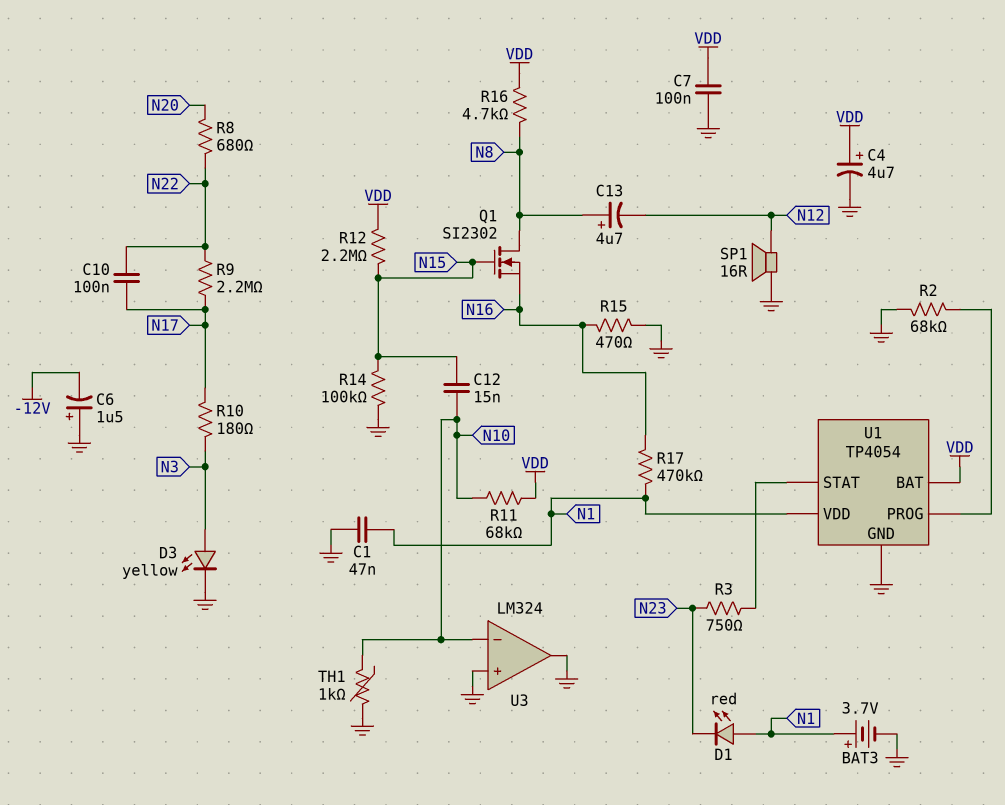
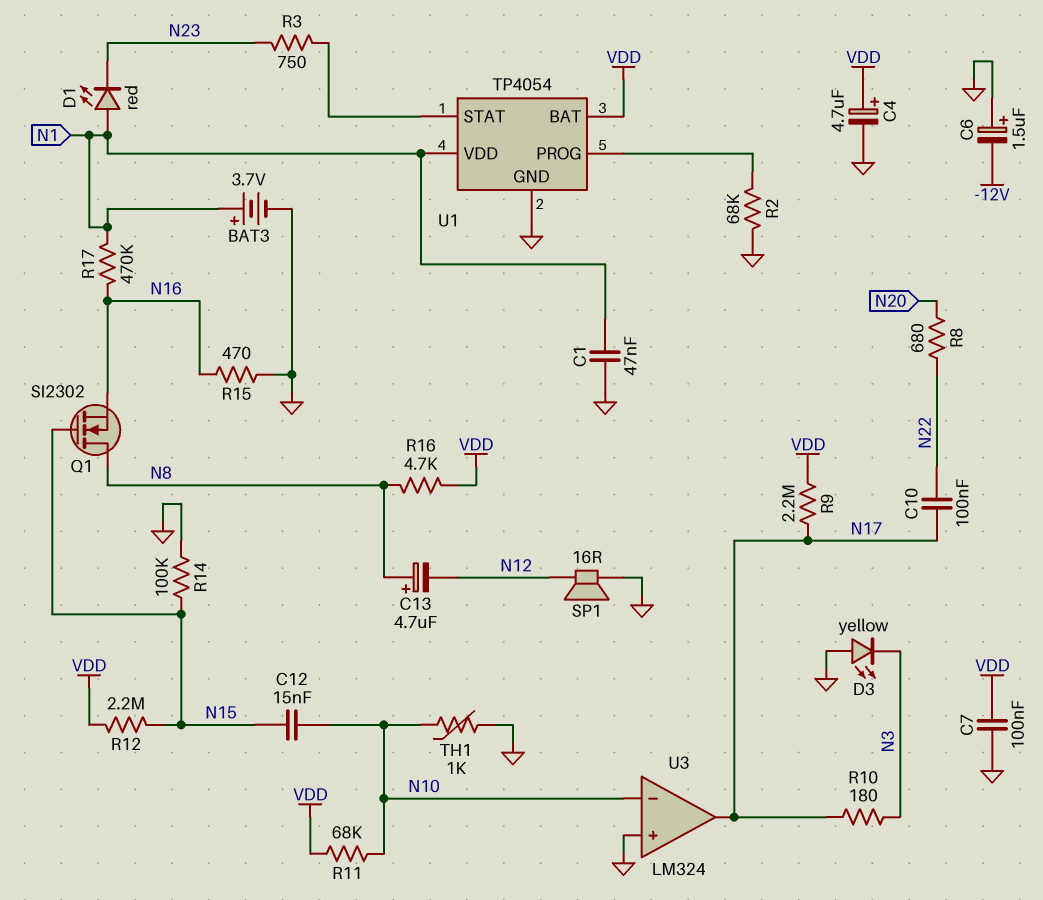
D3: LED yellow (A N3, K GND) -> LED yellow (A GND, K N3)
R9: 2.2M (N17, N22) -> 2.2M (N17, VDD)
U3 pin out: GND -> N17

